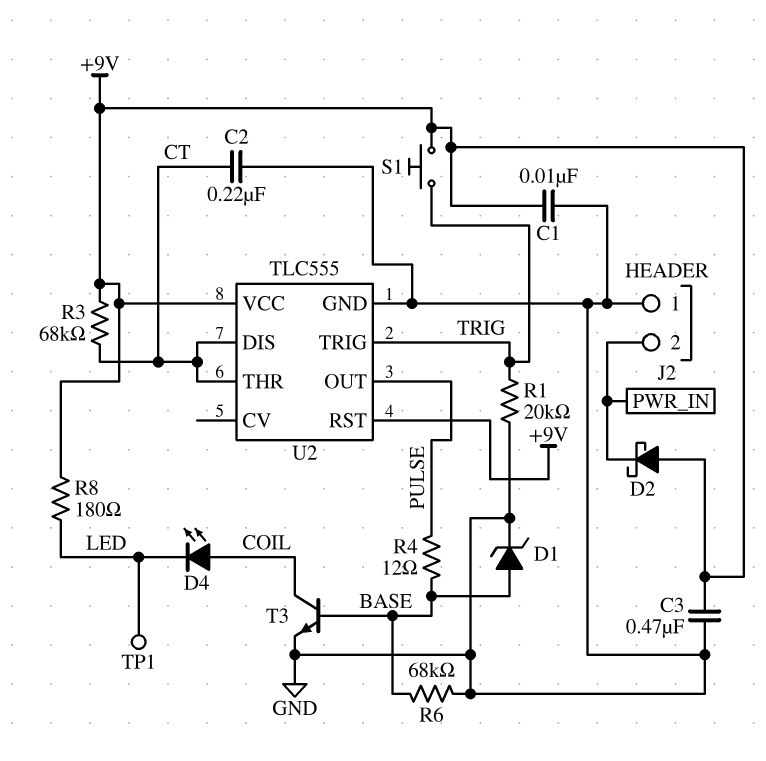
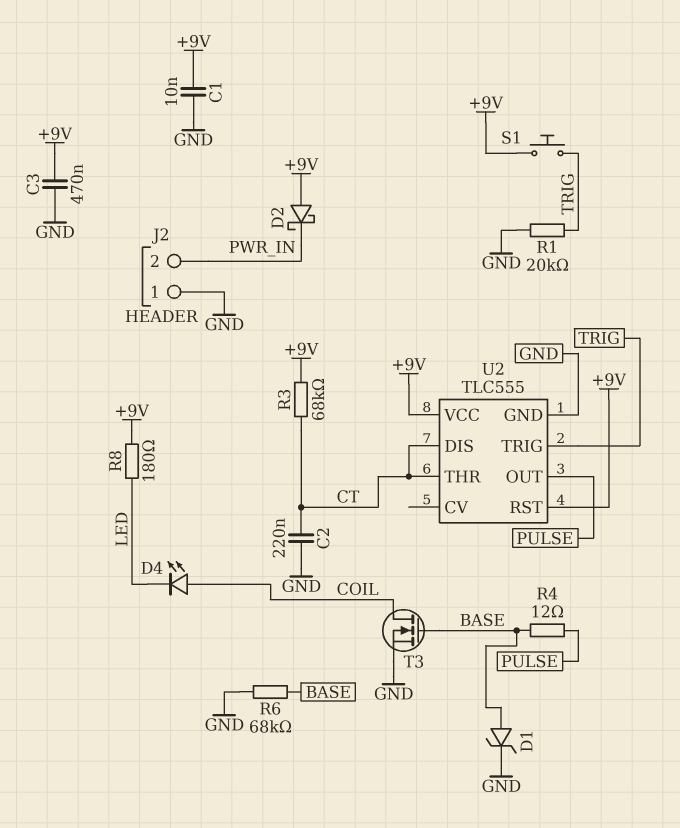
T3: NPN (B BASE, C COIL, E GND) -> NMOS (G BASE, D COIL, S GND)
TP1: test point (LED) -> none

